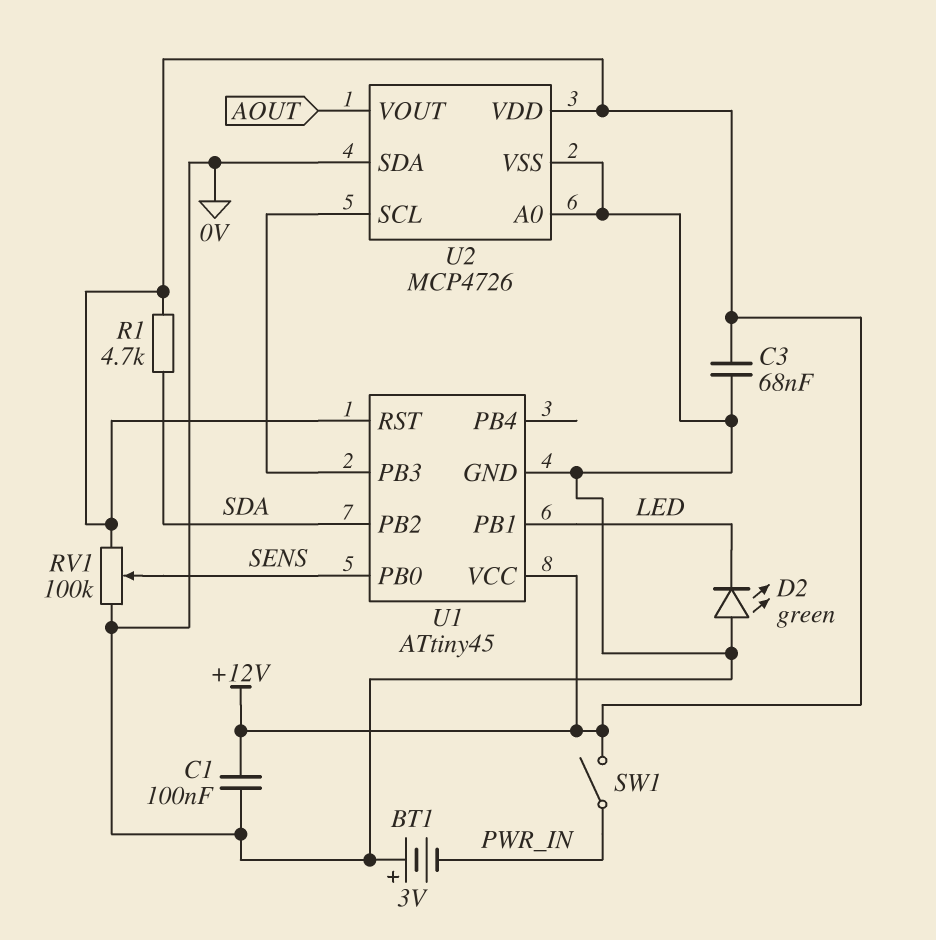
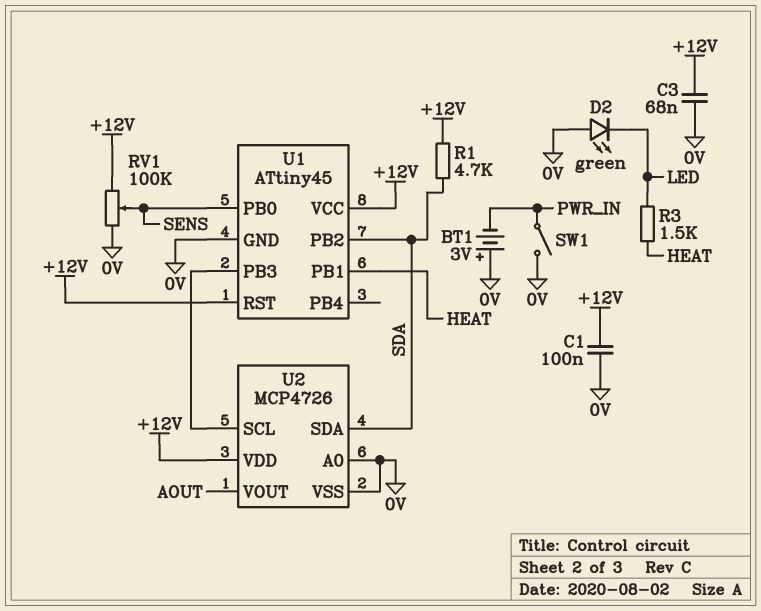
R3: none -> 1.5k (HEAT, LED)
SW1: switch (+12V, PWR_IN) -> switch (0V, PWR_IN)
U1 pin PB1: LED -> HEAT
U2 pin SDA: 0V -> SDA

